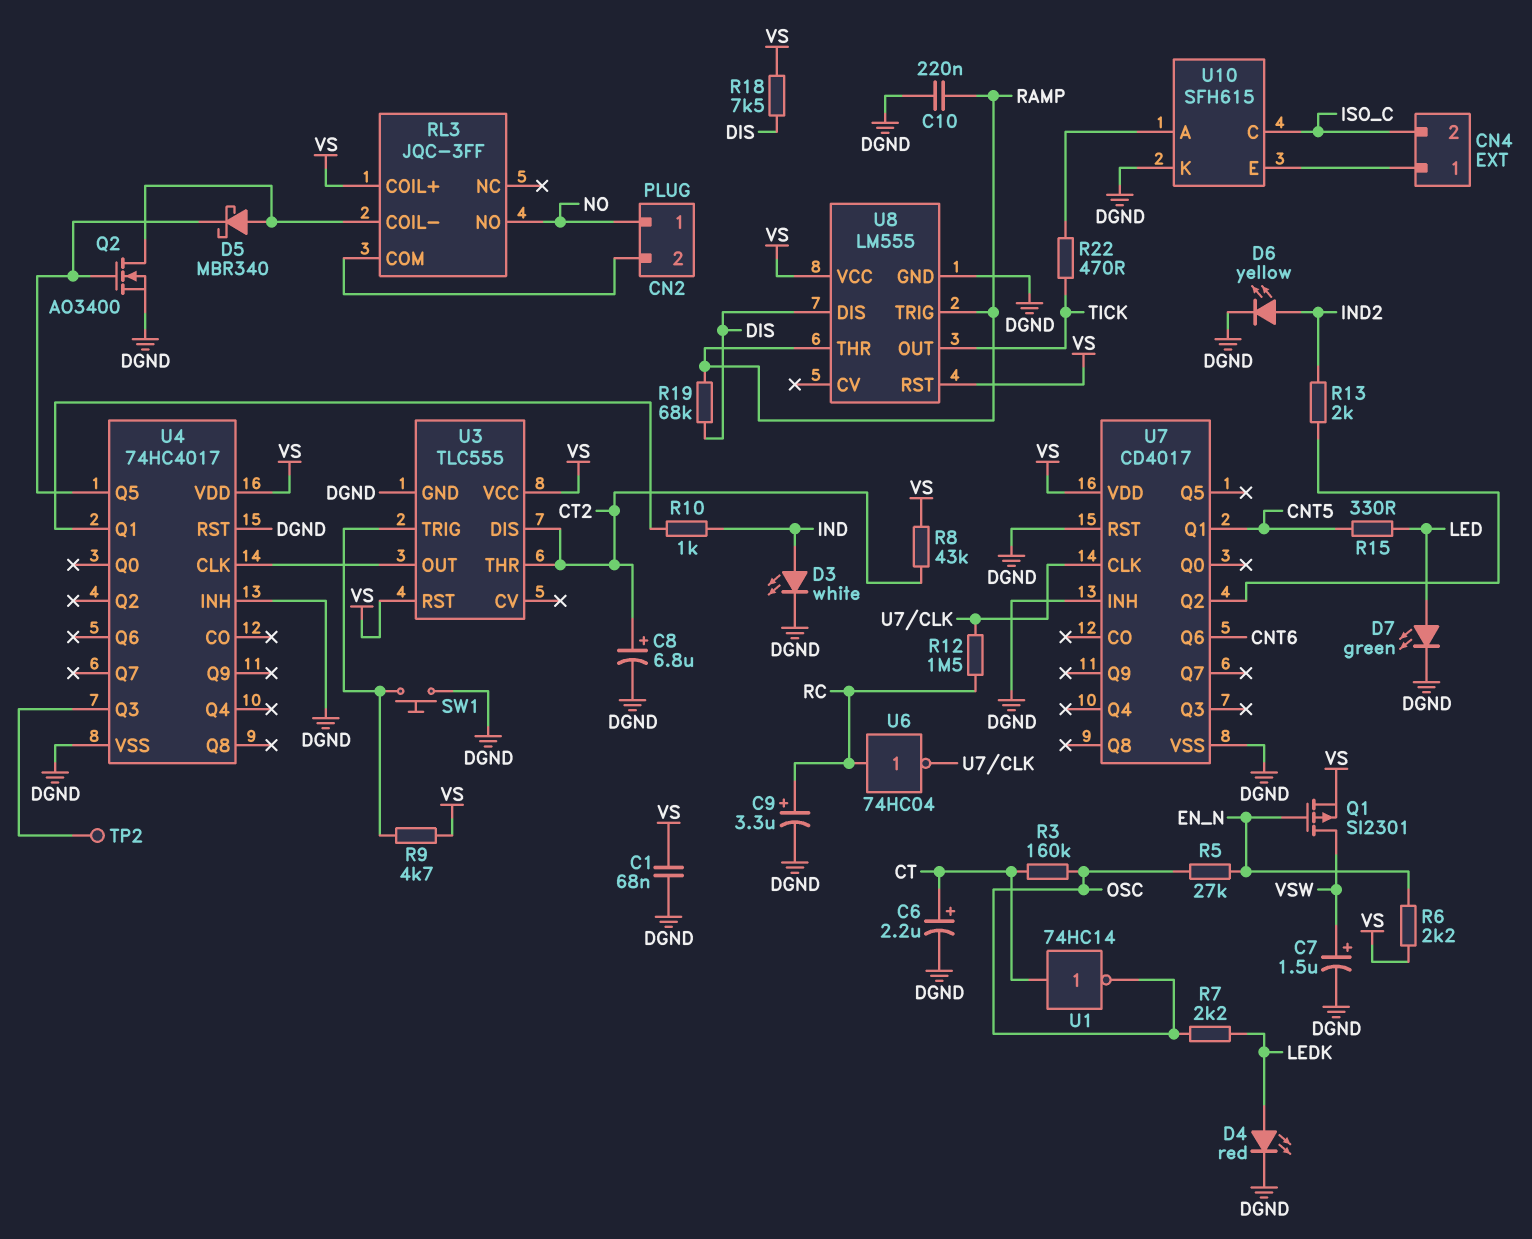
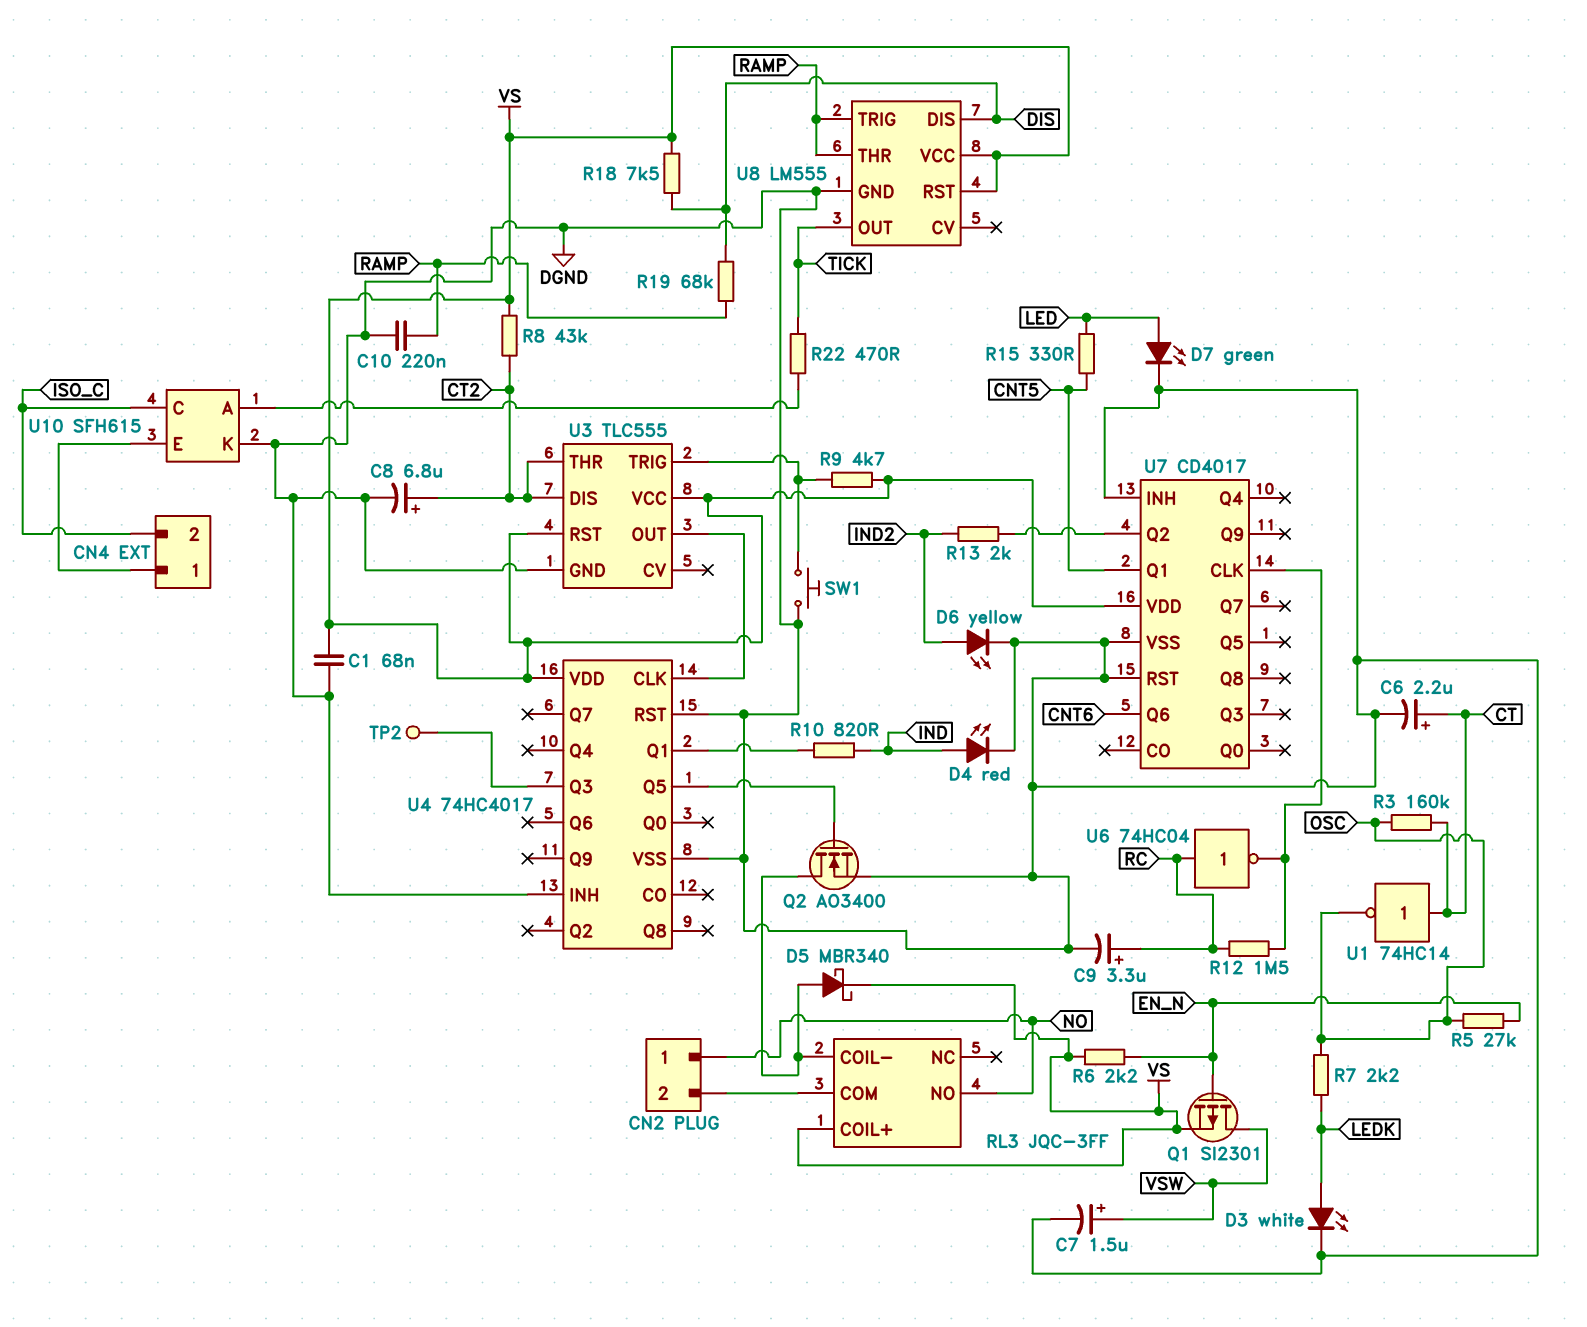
D3: LED white (A IND, K DGND) -> LED white (A LEDK, K DGND)
D4: LED red (A LEDK, K DGND) -> LED red (A IND, K DGND)
D5: schottky MBR340 (A RL3/COIL-, K U4/Q5) -> schottky MBR340 (A RL3/COIL-, K VS)
R10: 1k (IND, U4/Q1) -> 820 (IND, U4/Q1)

